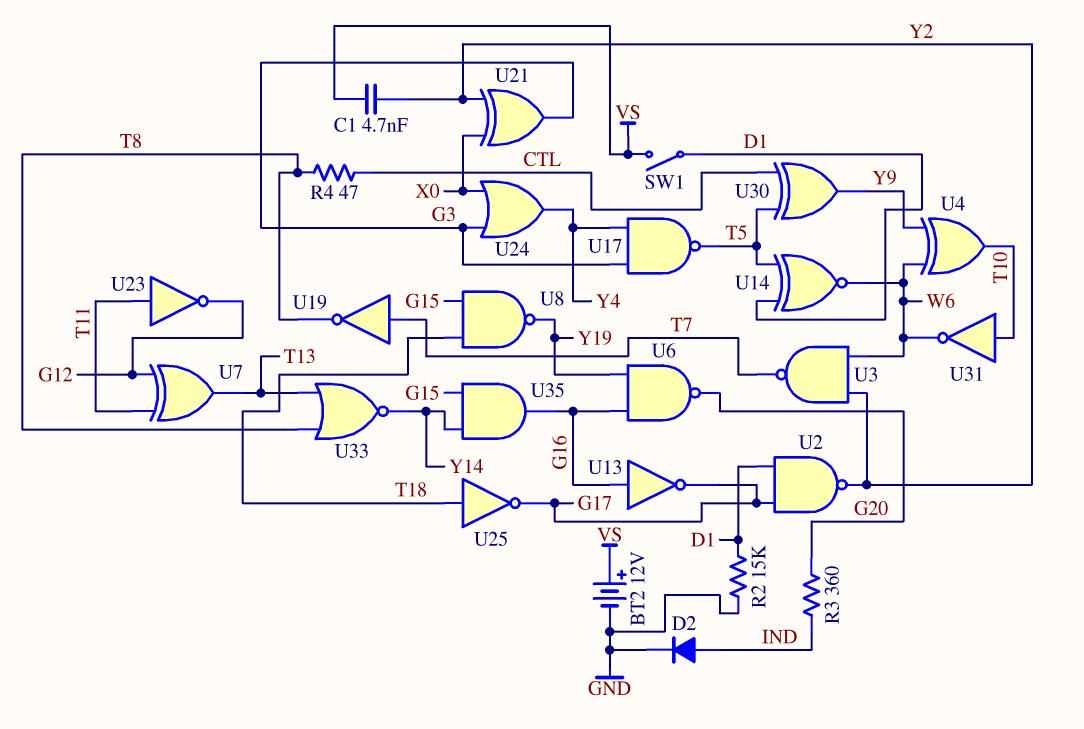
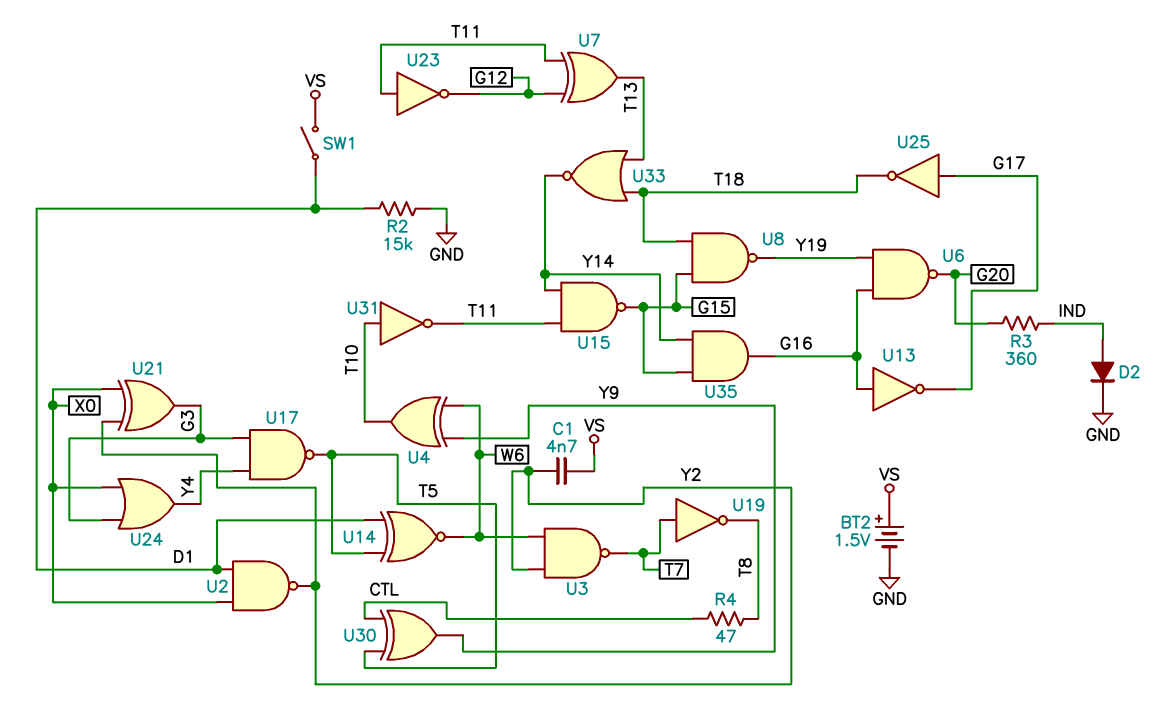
BT2: 12V (plus VS, minus GND) -> 1.5V (plus VS, minus GND)
U2: NAND (in D1, in G17, out Y2) -> NAND (in D1, in X0, out Y2)
U15: none -> NAND (in T11, in Y14, out G15)
U25: NOT (in T18, out G17) -> NOT (in G17, out T18)
U31: NOT (in T10, out W6) -> NOT (in T10, out T11)
U33: NOR (in T8, in T13, out Y14) -> NOR (in T13, in T18, out Y14)

